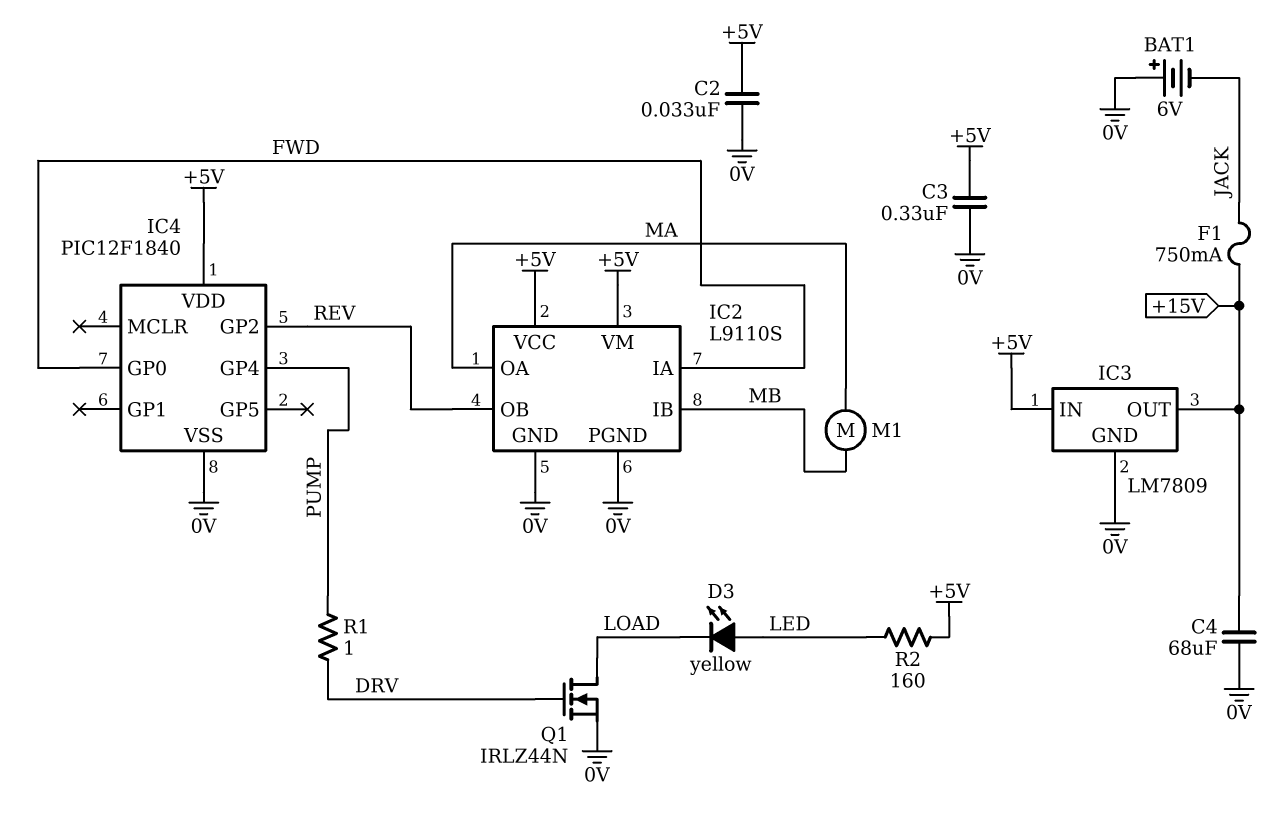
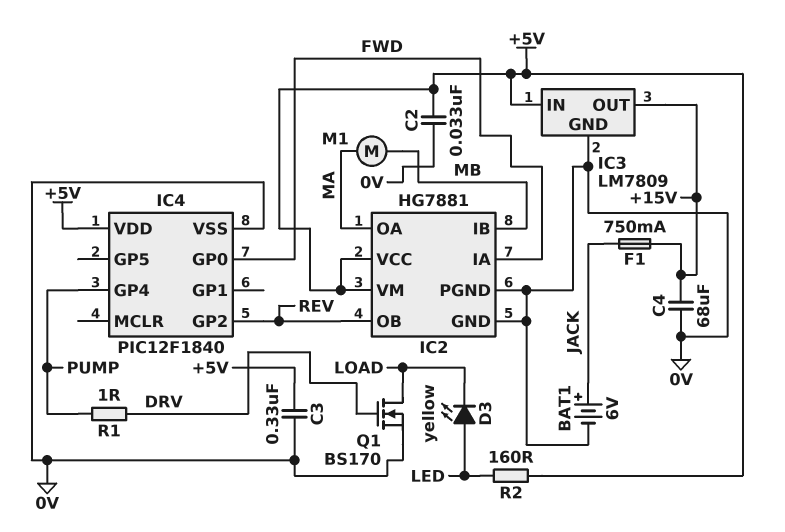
BAT1: 6V (plus 0V, minus JACK) -> 6V (plus JACK, minus 0V)
IC2: L9110S -> HG7881
Q1: NMOS IRLZ44N (G DRV, D LOAD, S 0V) -> NMOS BS170 (G DRV, D LOAD, S 0V)

